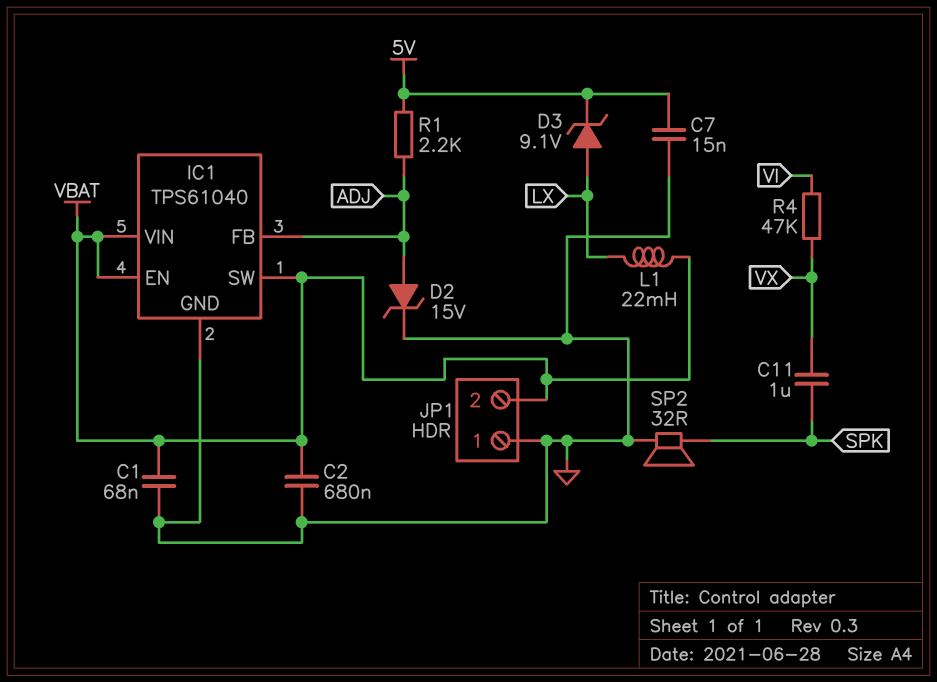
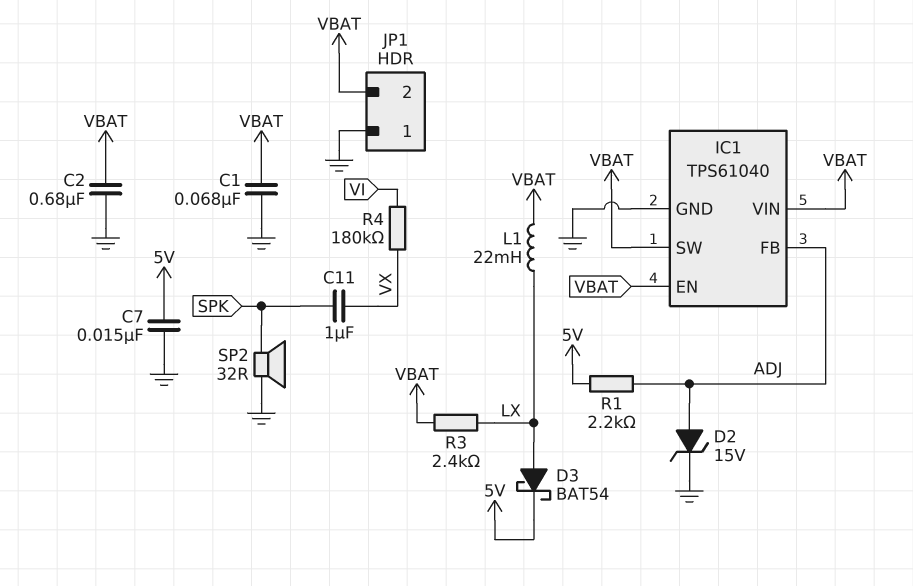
D3: zener 9.1V (A LX, K 5V) -> schottky BAT54 (A LX, K 5V)
R3: none -> 2.4k (LX, VBAT)
R4: 47k (VI, VX) -> 180k (VI, VX)

